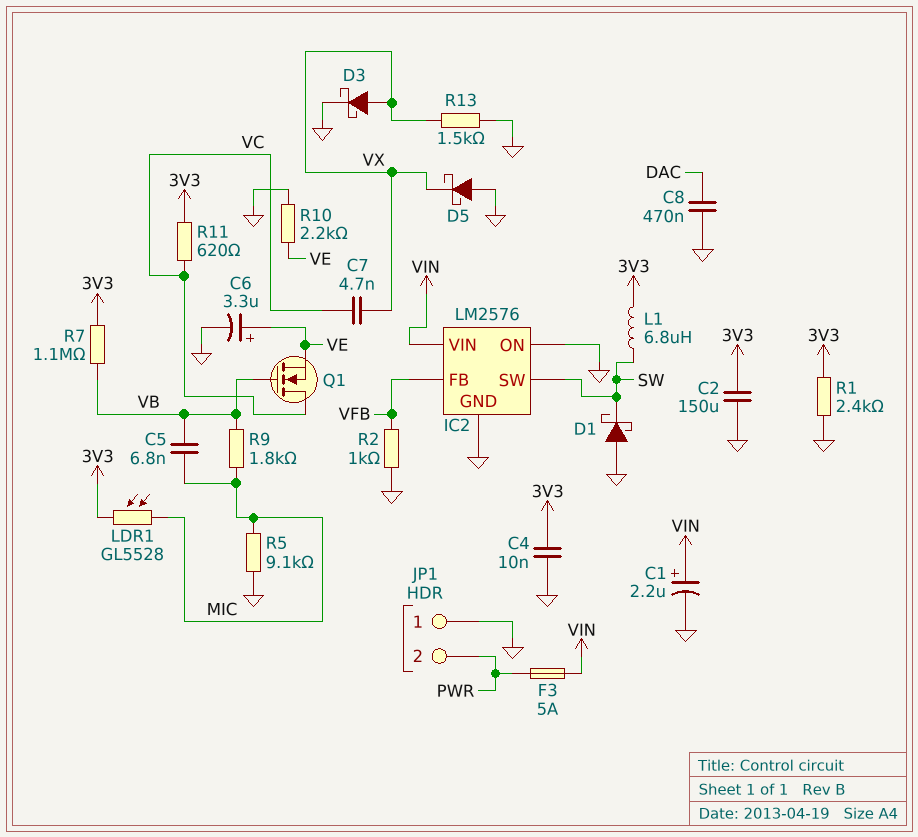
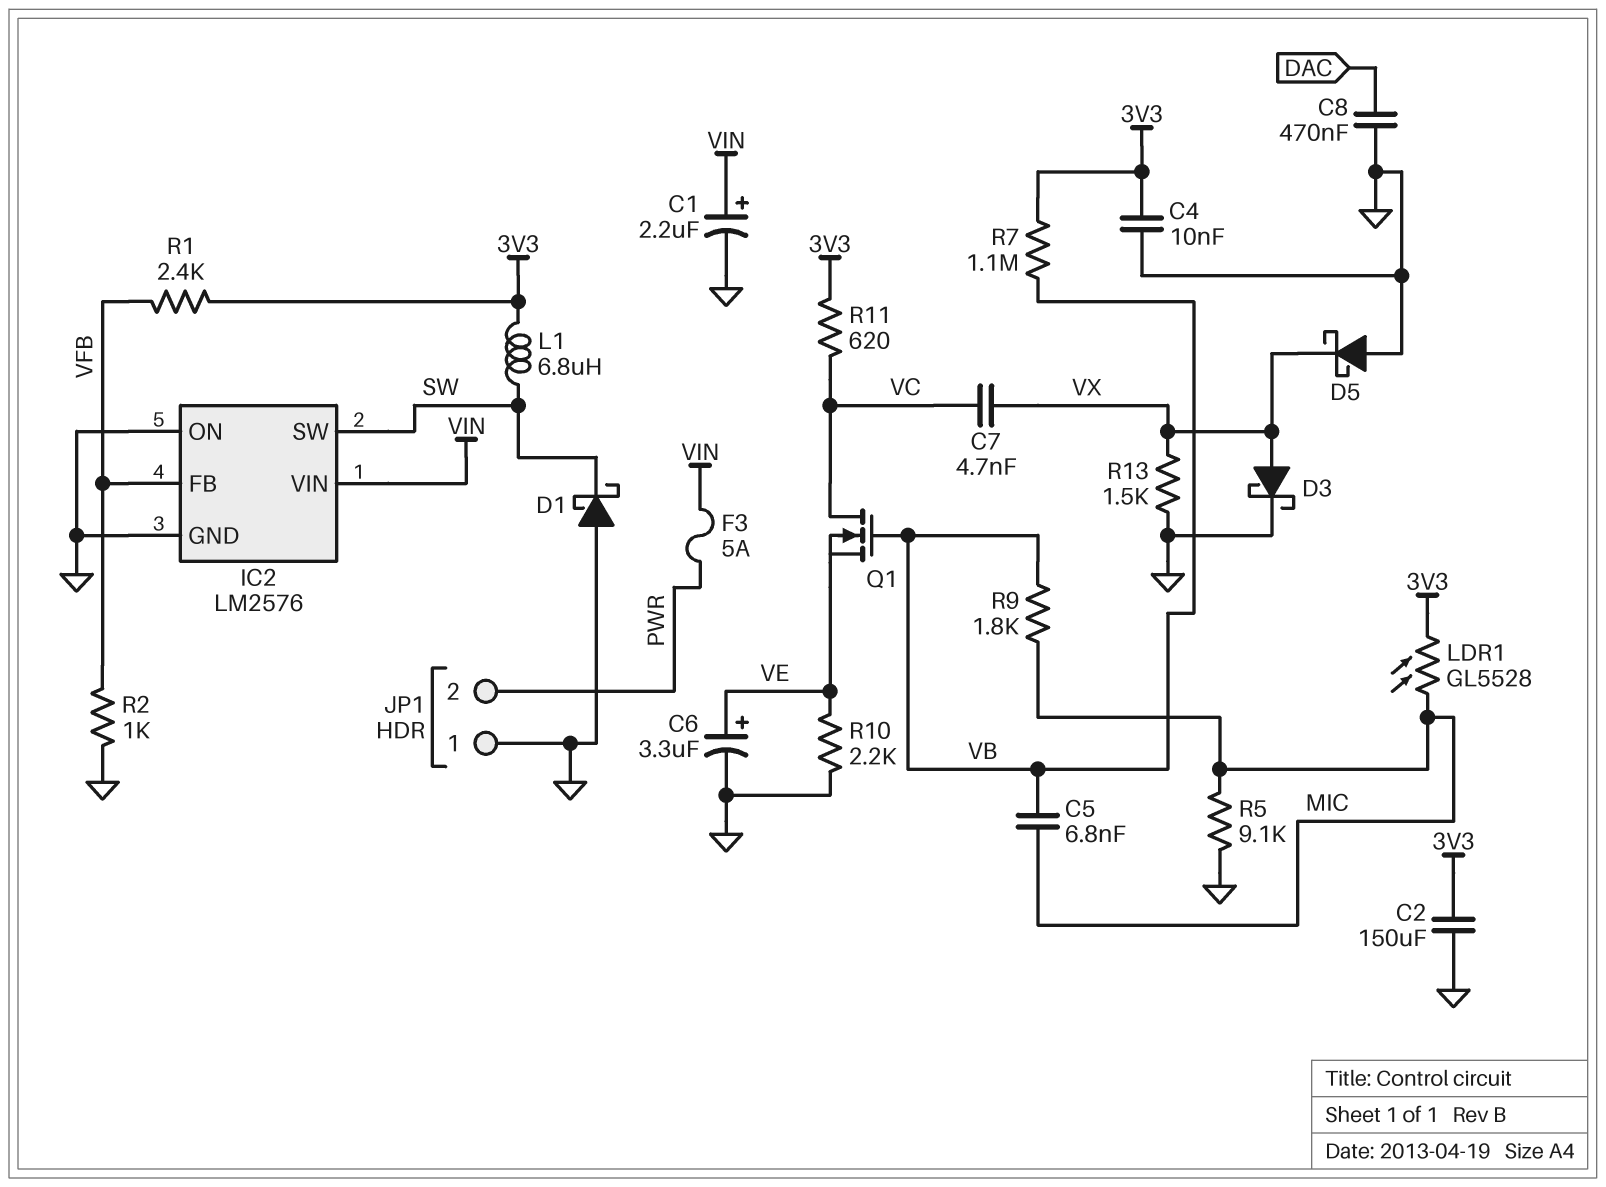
R1: 2.4k (3V3, GND) -> 2.4k (3V3, VFB)

